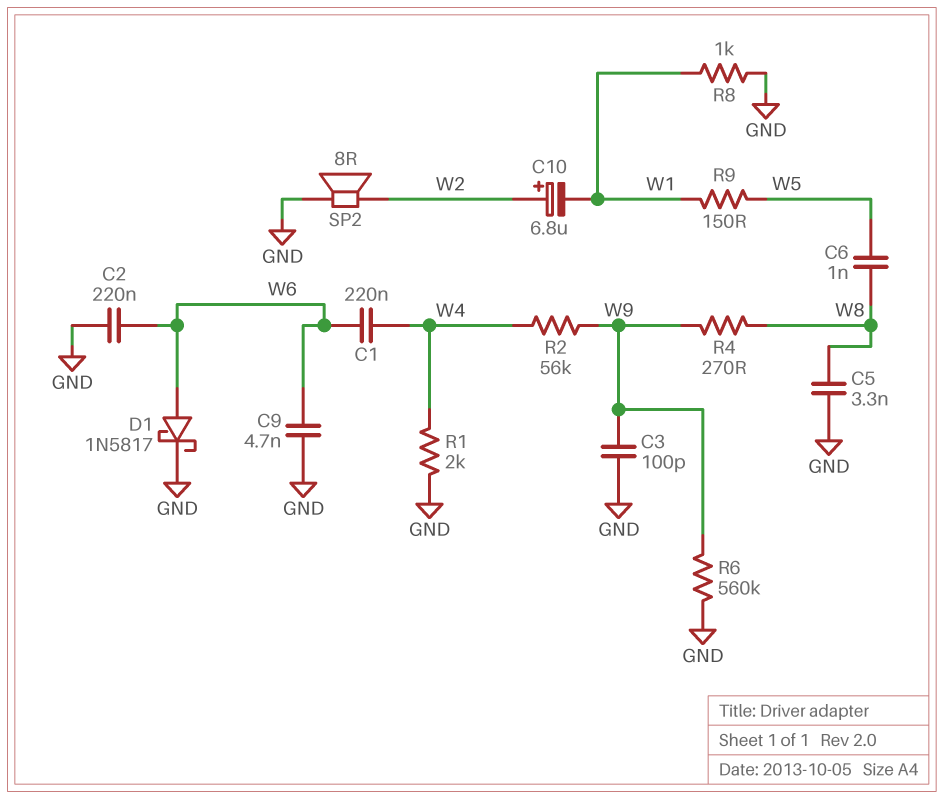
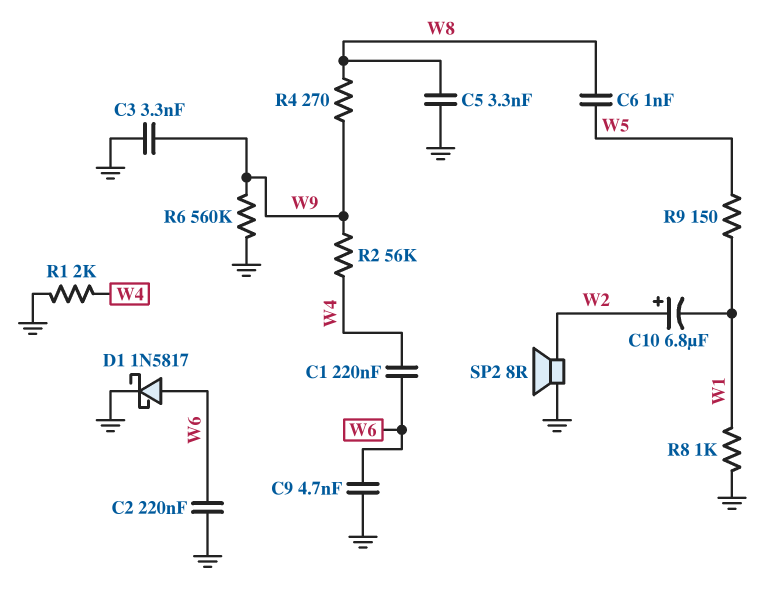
C3: 100pF (GND, W9) -> 3.3nF (GND, W9)

